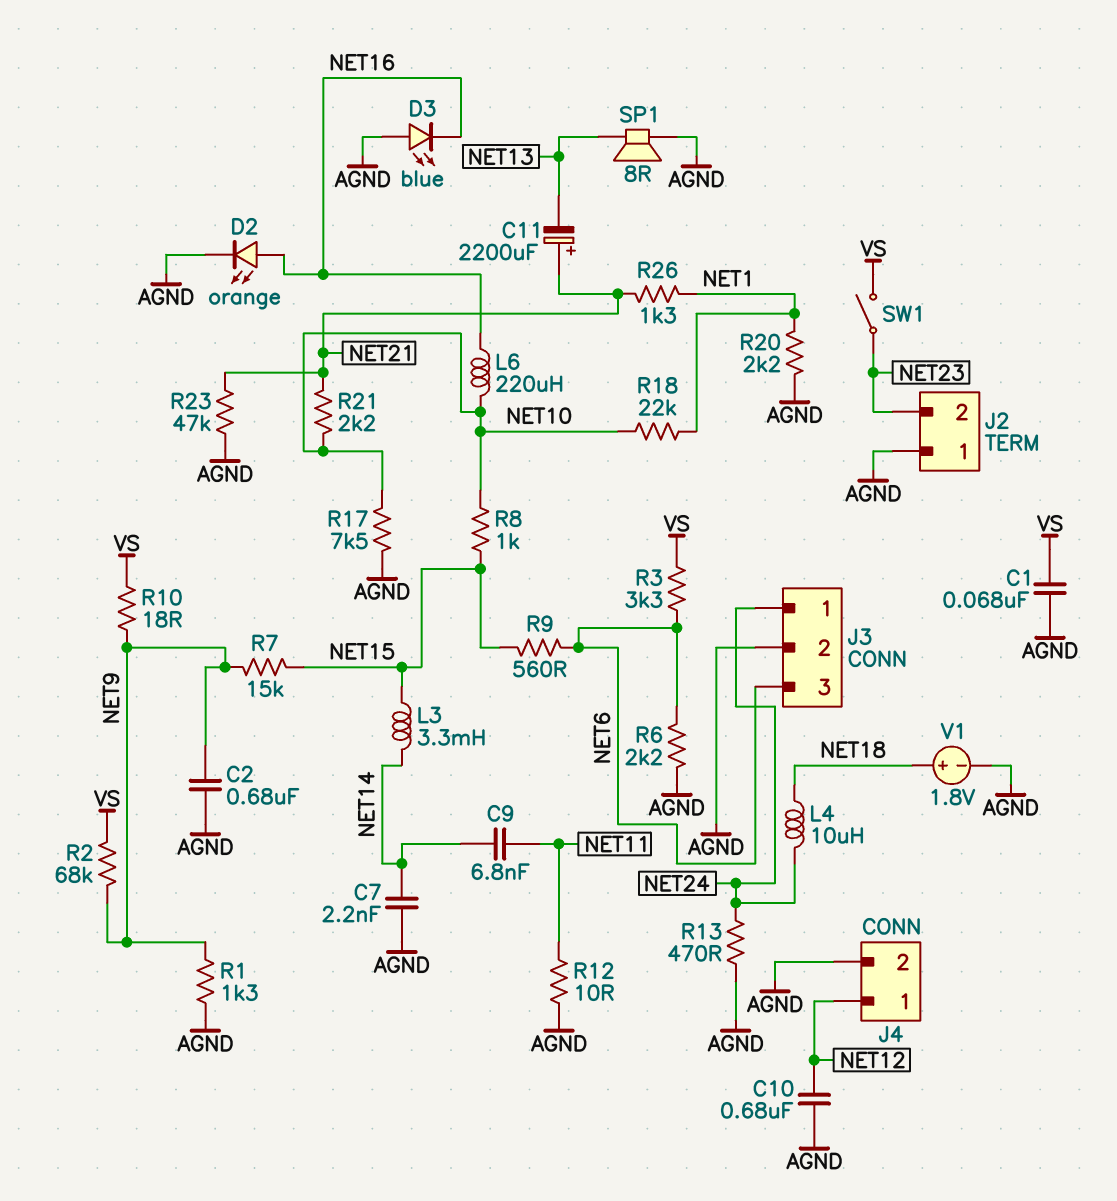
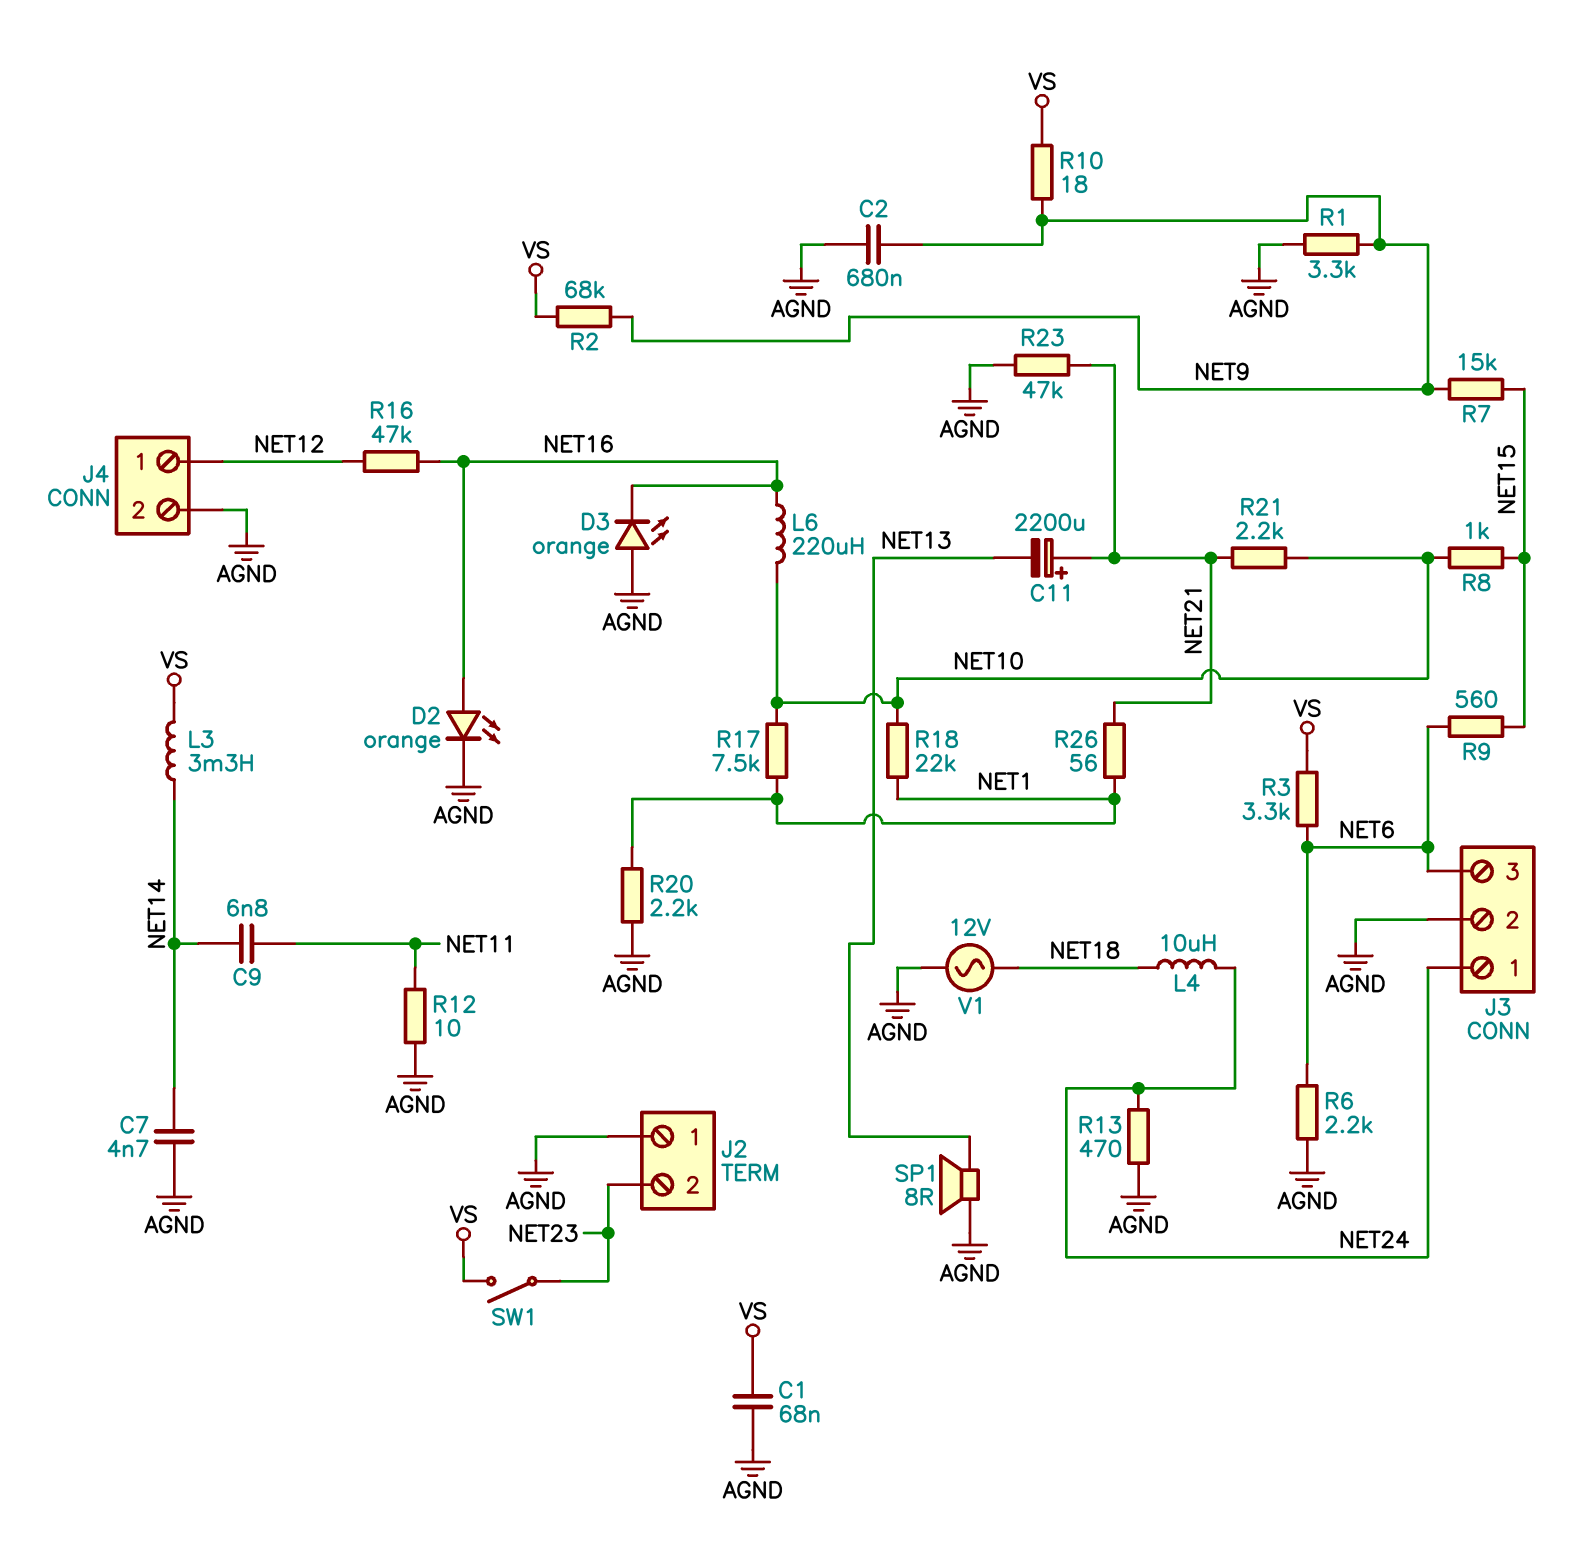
C7: 2.2nF (AGND, NET14) -> 4.7nF (AGND, NET14)
C10: 680nF (AGND, NET12) -> none
D3: LED blue (A AGND, K NET16) -> LED orange (A AGND, K NET16)
L3: 3.3mH (NET14, NET15) -> 3.3mH (NET14, VS)
R1: 1.3k (AGND, NET9) -> 3.3k (AGND, NET9)
R16: none -> 47k (NET12, NET16)
R17: 7.5k (AGND, NET10) -> 7.5k (NET1, NET10)
R26: 1.3k (NET1, NET21) -> 56 (NET1, NET21)
V1: 1.8V (plus NET18, minus AGND) -> AC 12V (AGND, NET18)

